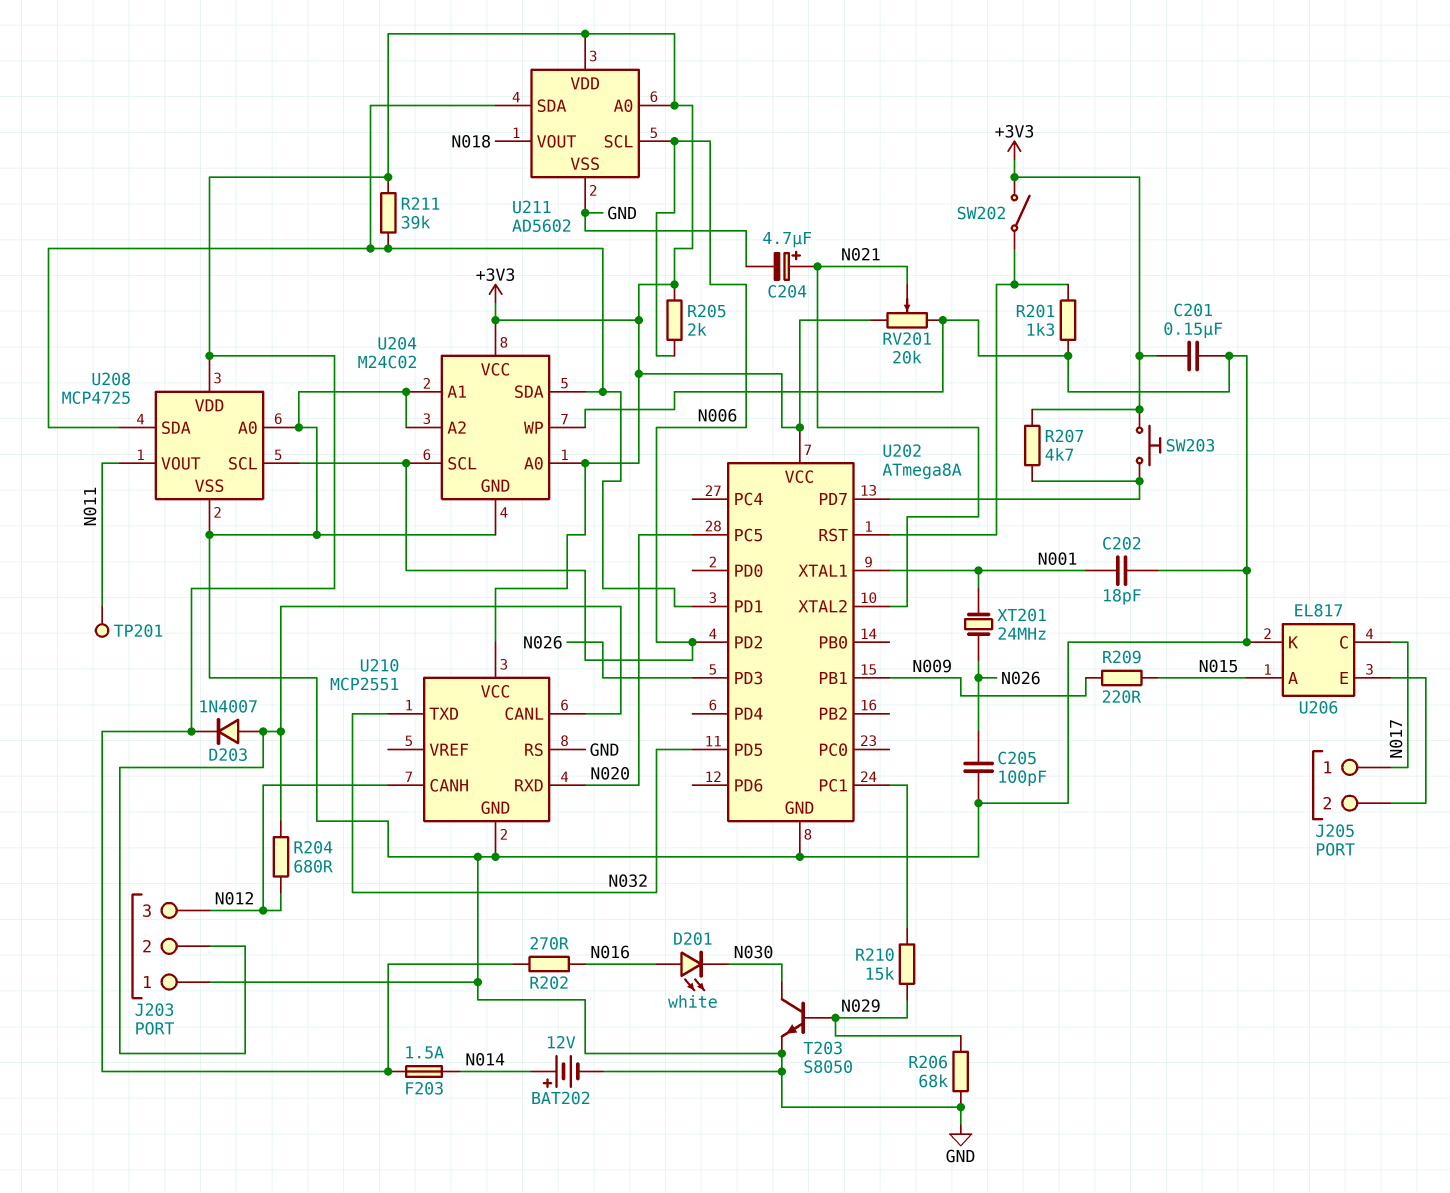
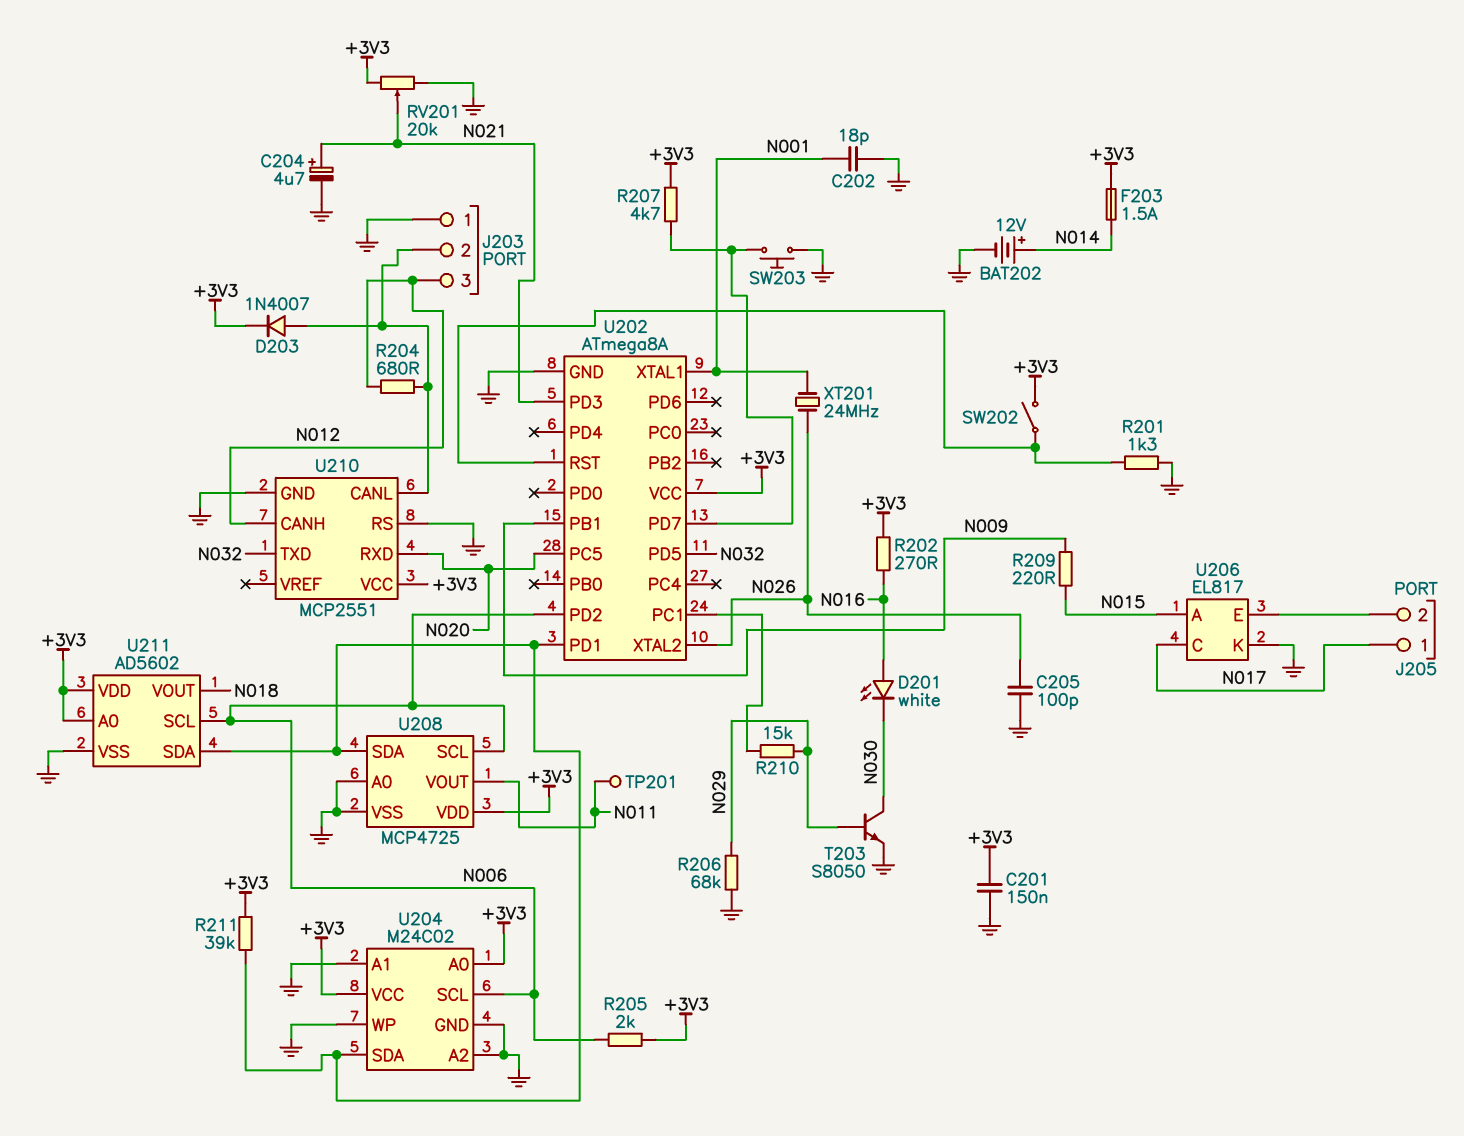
SW203: button (+3V3, U202/PD7) -> button (GND, U202/PD7)
U202 pin PD3: N026 -> N021
U202 pin XTAL2: N021 -> N026

